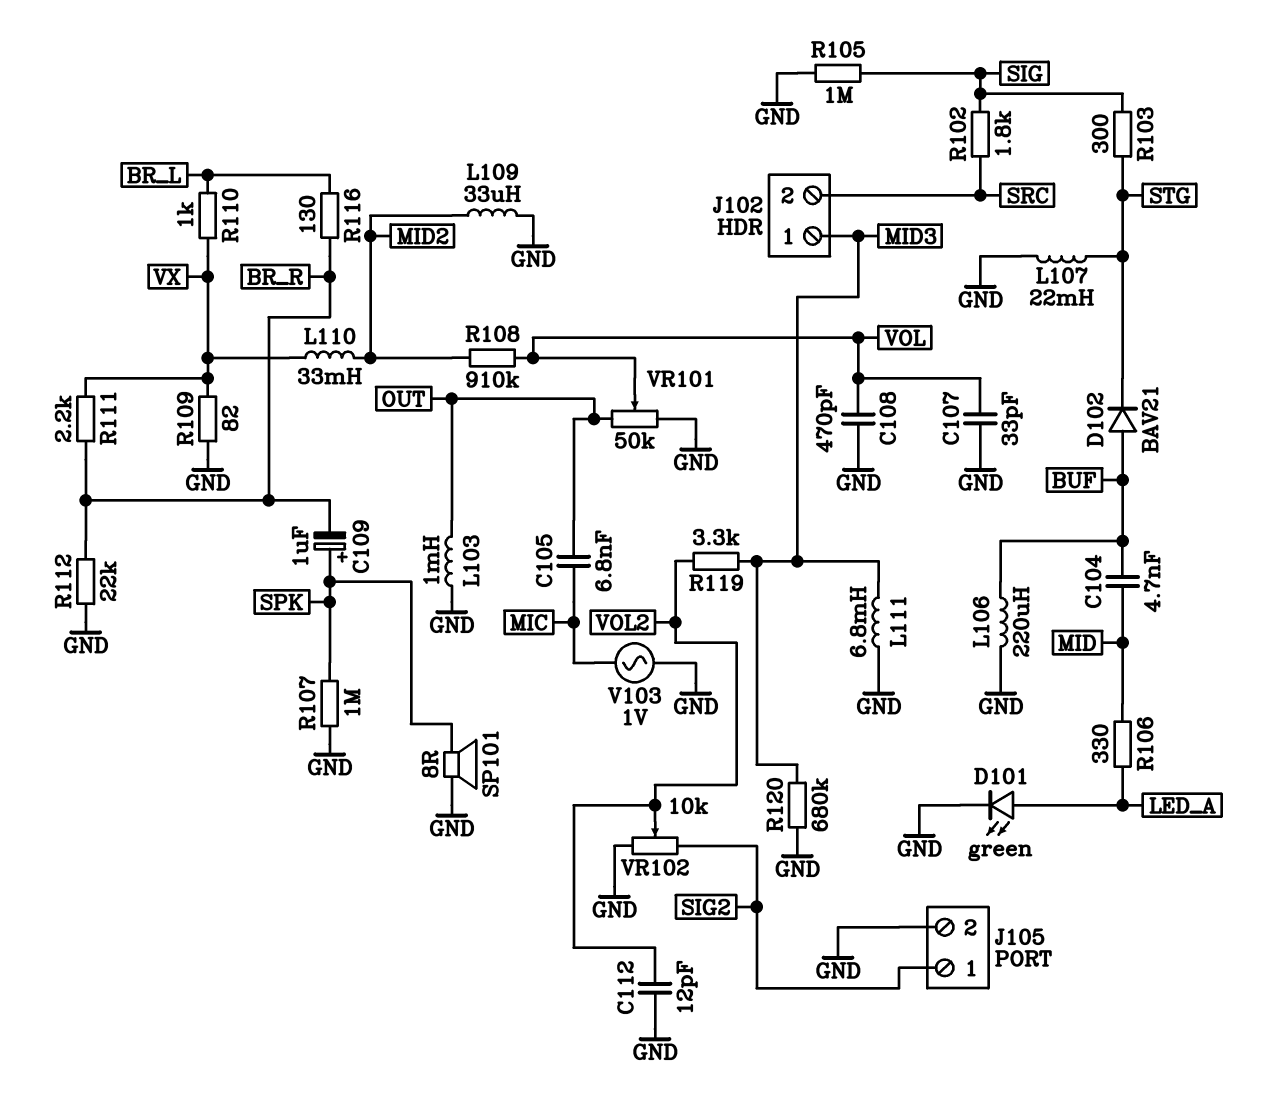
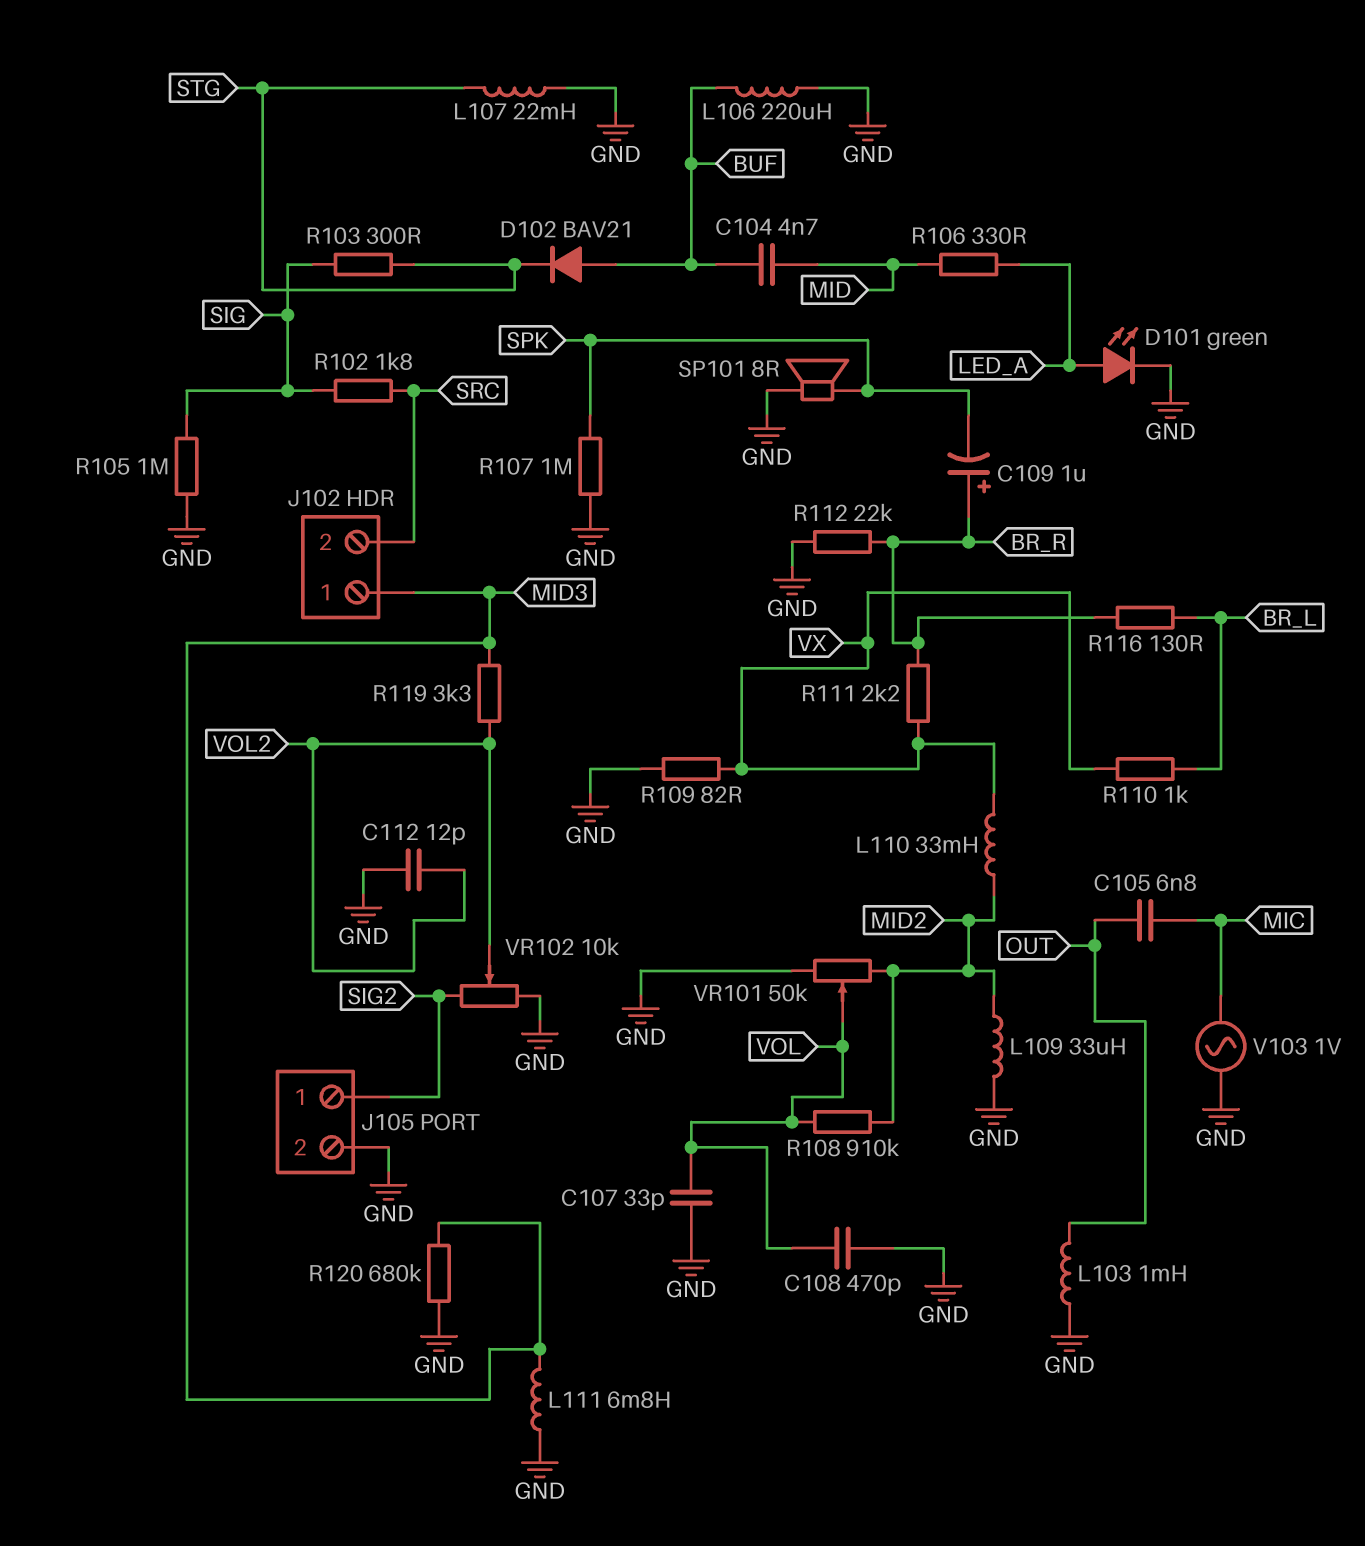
C109: 1uF (plus SPK, minus BR_R) -> 1uF (plus BR_R, minus SPK)
VR101: 50k (GND, OUT, wiper VOL) -> 50k (GND, MID2, wiper VOL)

